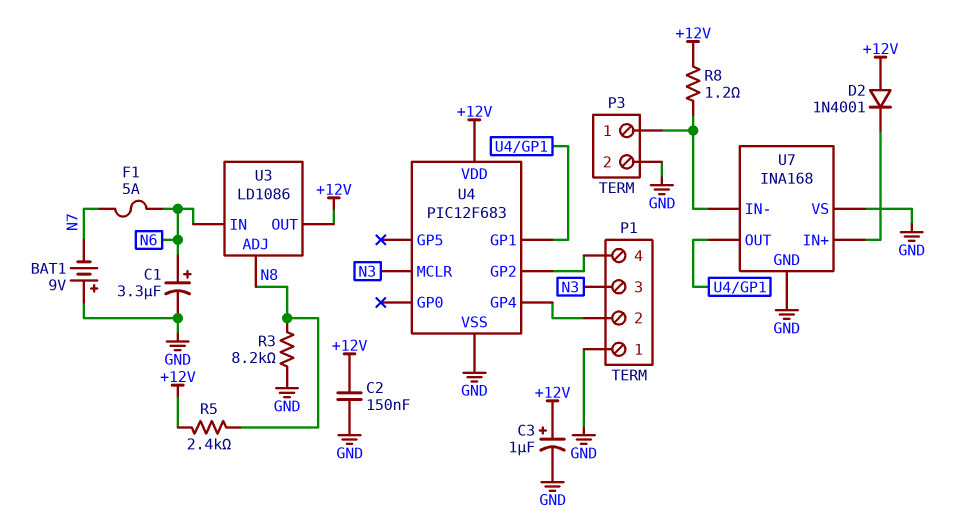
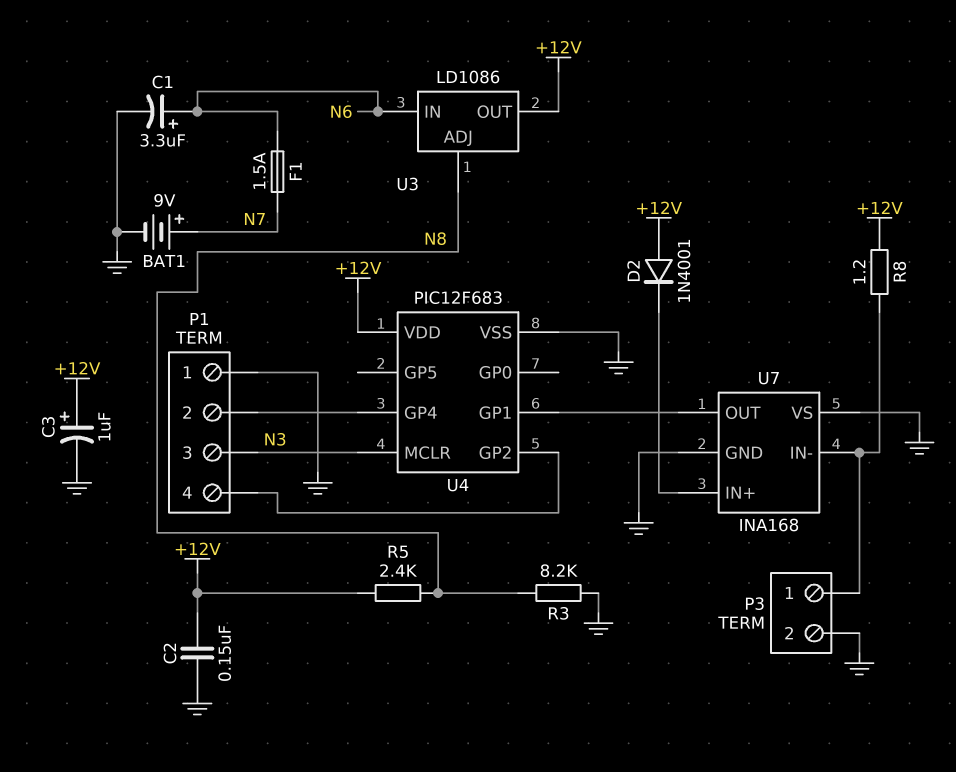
BAT1: 9V (plus GND, minus N7) -> 9V (plus N7, minus GND)
F1: 5A (N6, N7) -> 1.5A (N6, N7)

